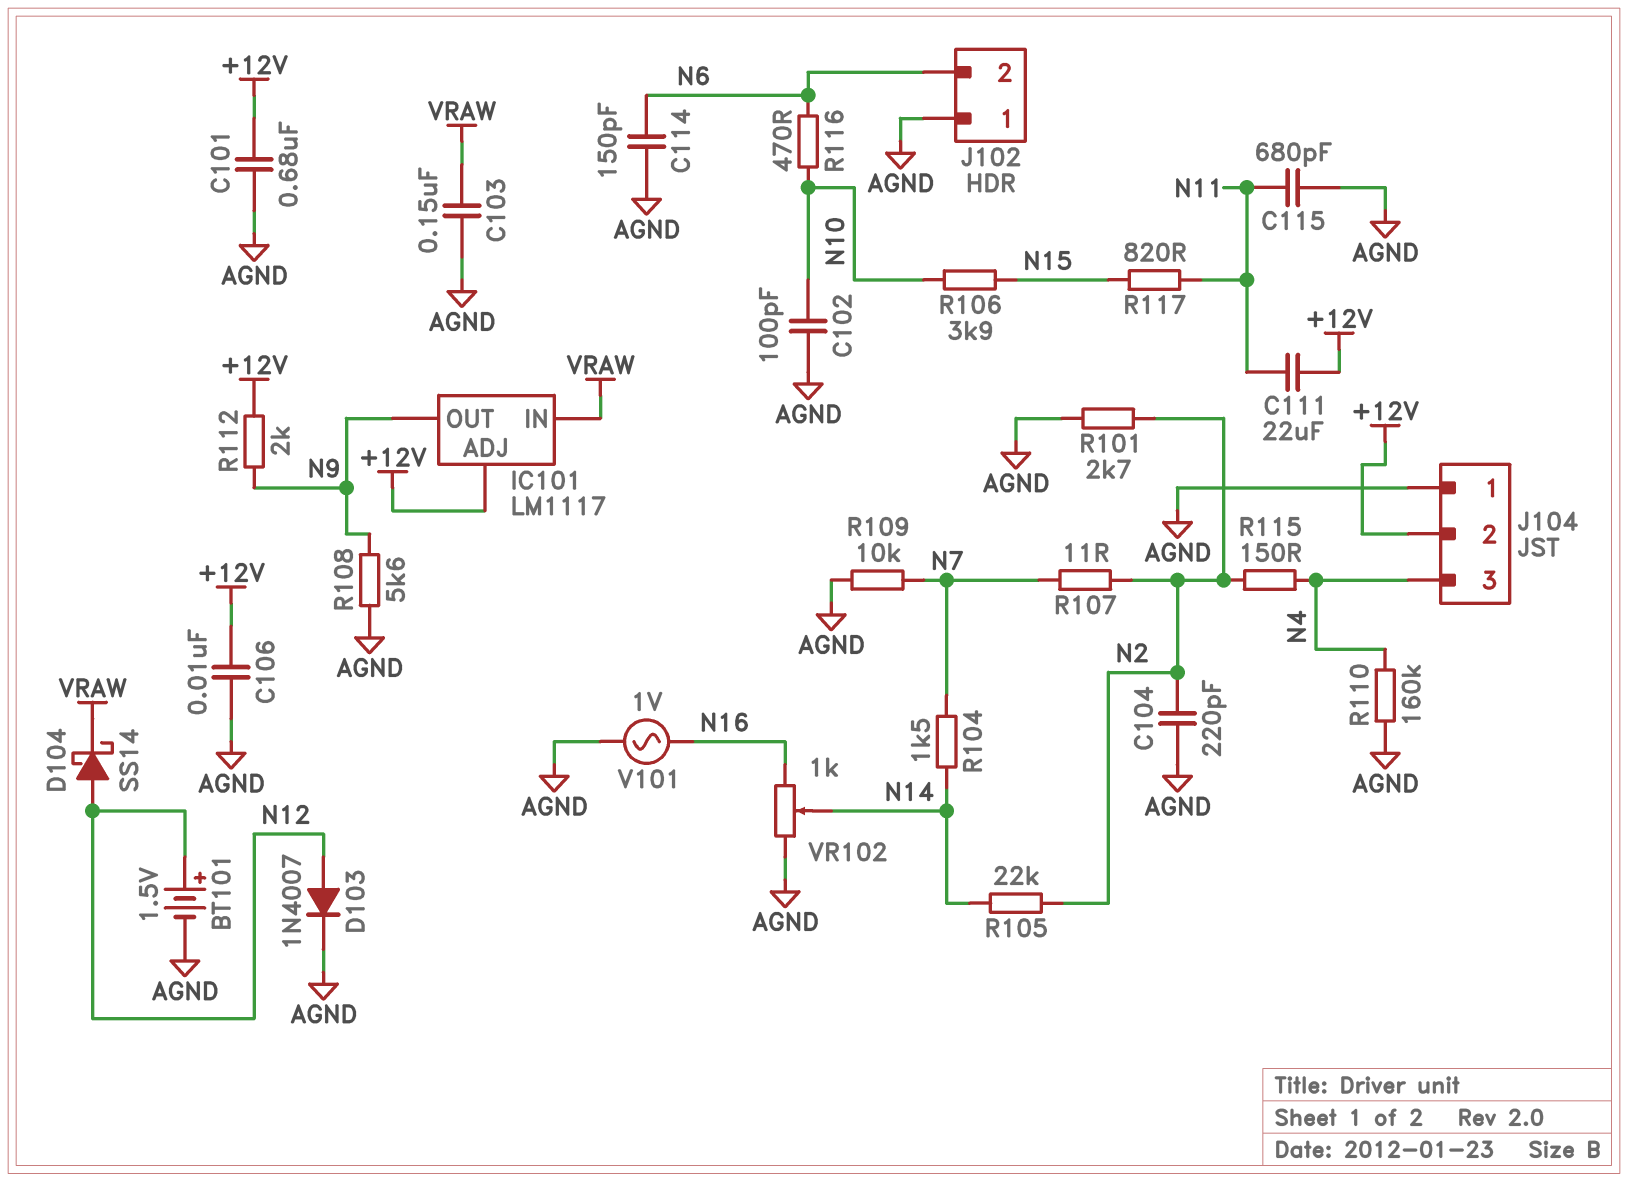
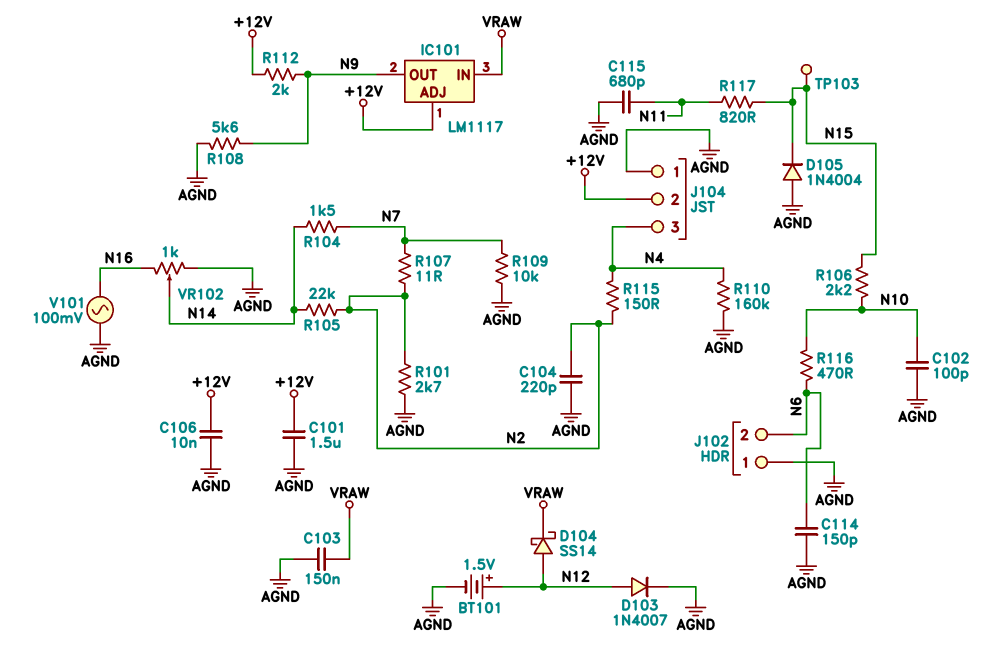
C101: 680nF (+12V, AGND) -> 1.5uF (+12V, AGND)
C111: 22uF (+12V, N11) -> none
D105: none -> diode 1N4004 (A AGND, K N15)
R106: 3.9k (N10, N15) -> 2.2k (N10, N15)
TP103: none -> test point (N15)
V101: AC 1V (AGND, N16) -> AC 100mV (AGND, N16)

